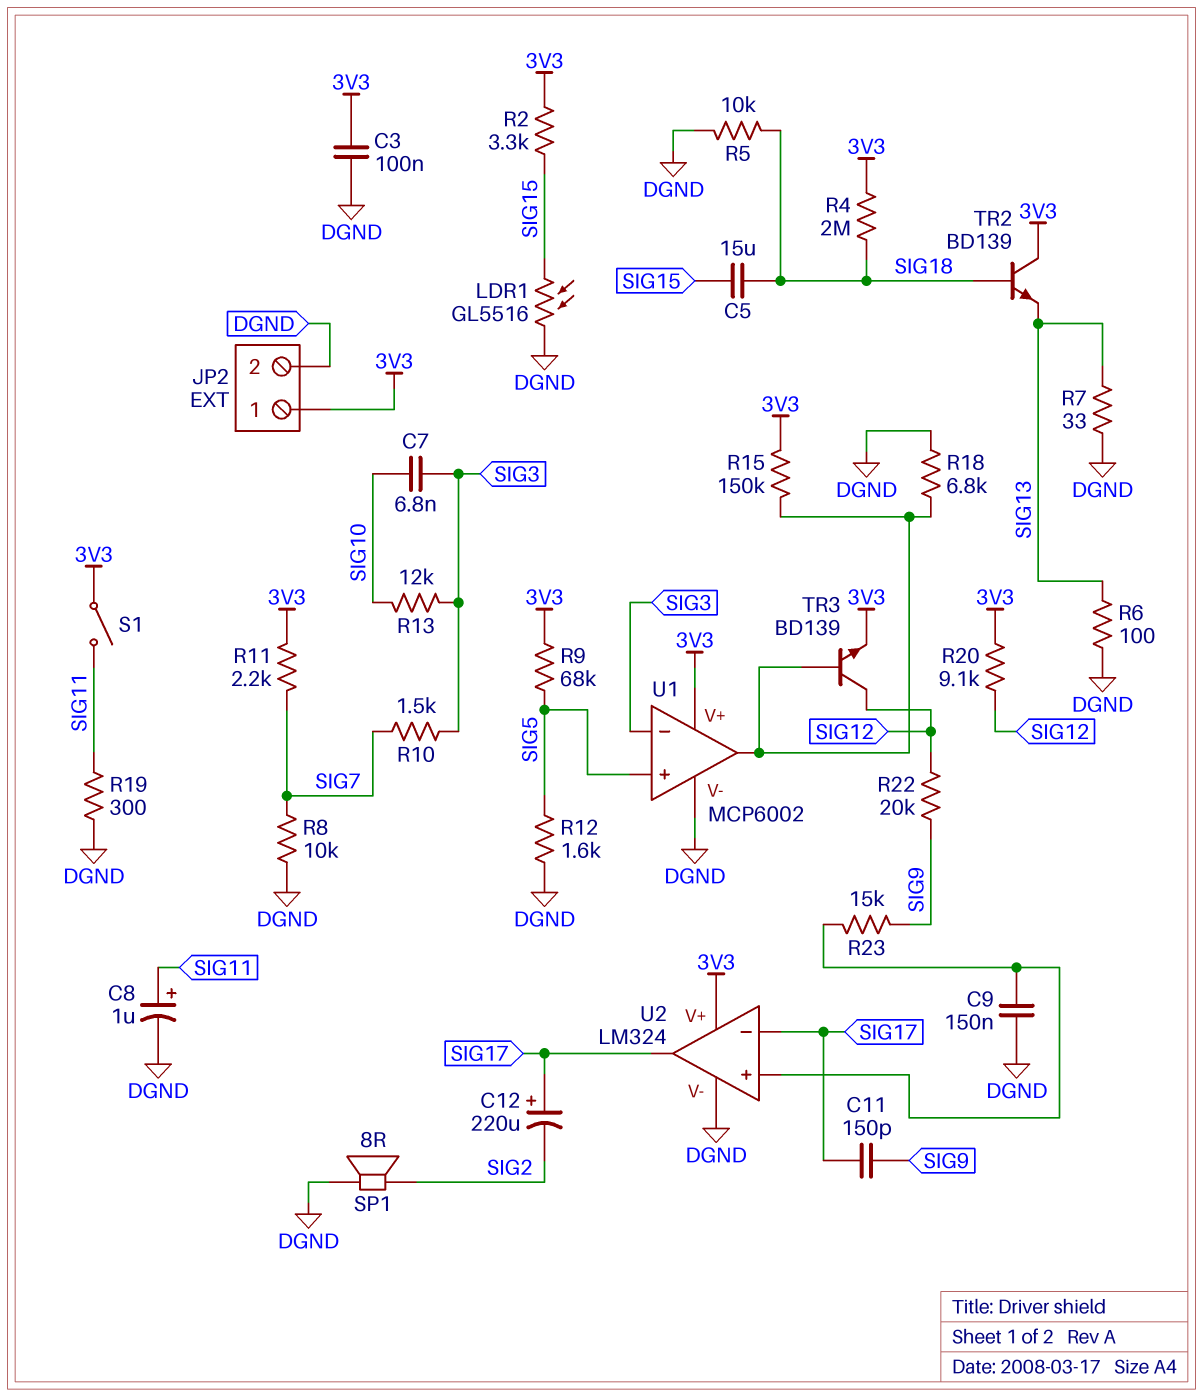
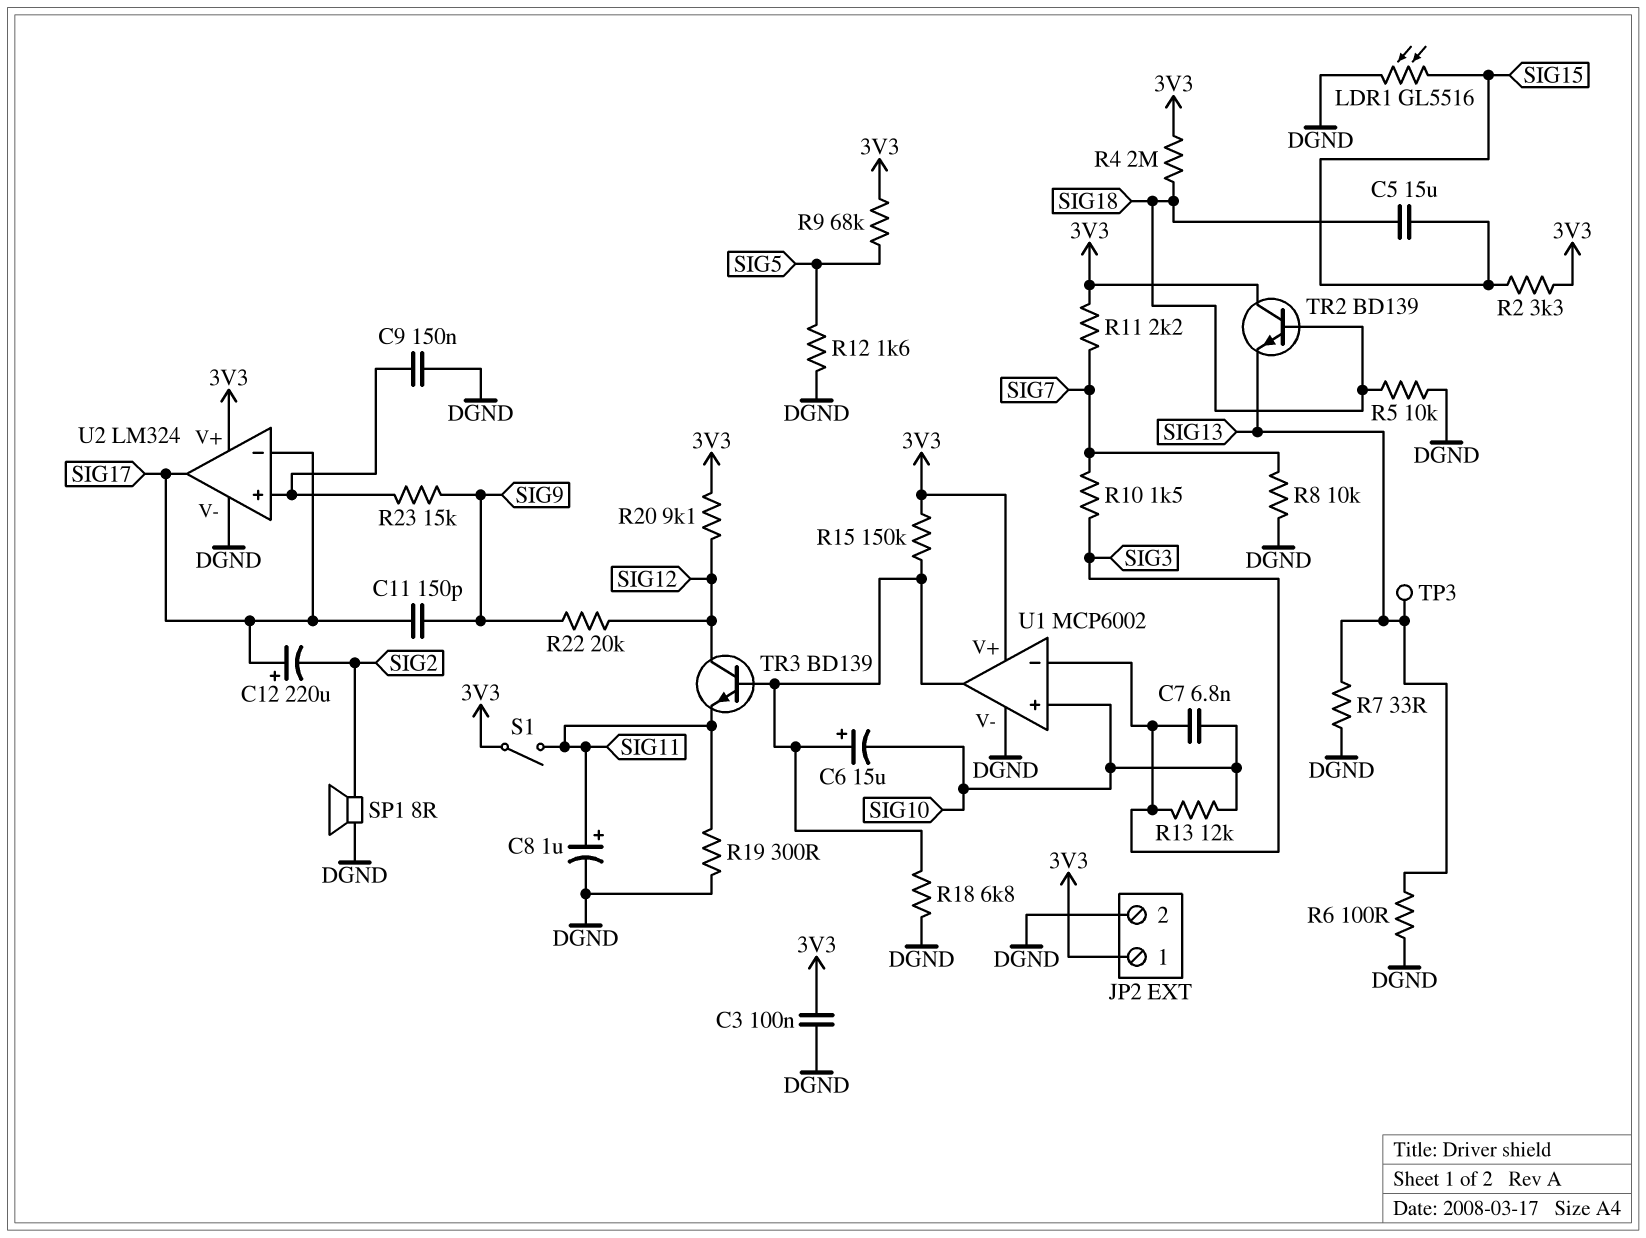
C6: none -> 15uF (plus U1/out, minus SIG10)
TP3: none -> test point (SIG13)
TR3: NPN BD139 (B U1/out, C SIG12, E 3V3) -> NPN BD139 (B U1/out, C SIG12, E SIG11)
U1 pin in+: SIG5 -> SIG10

